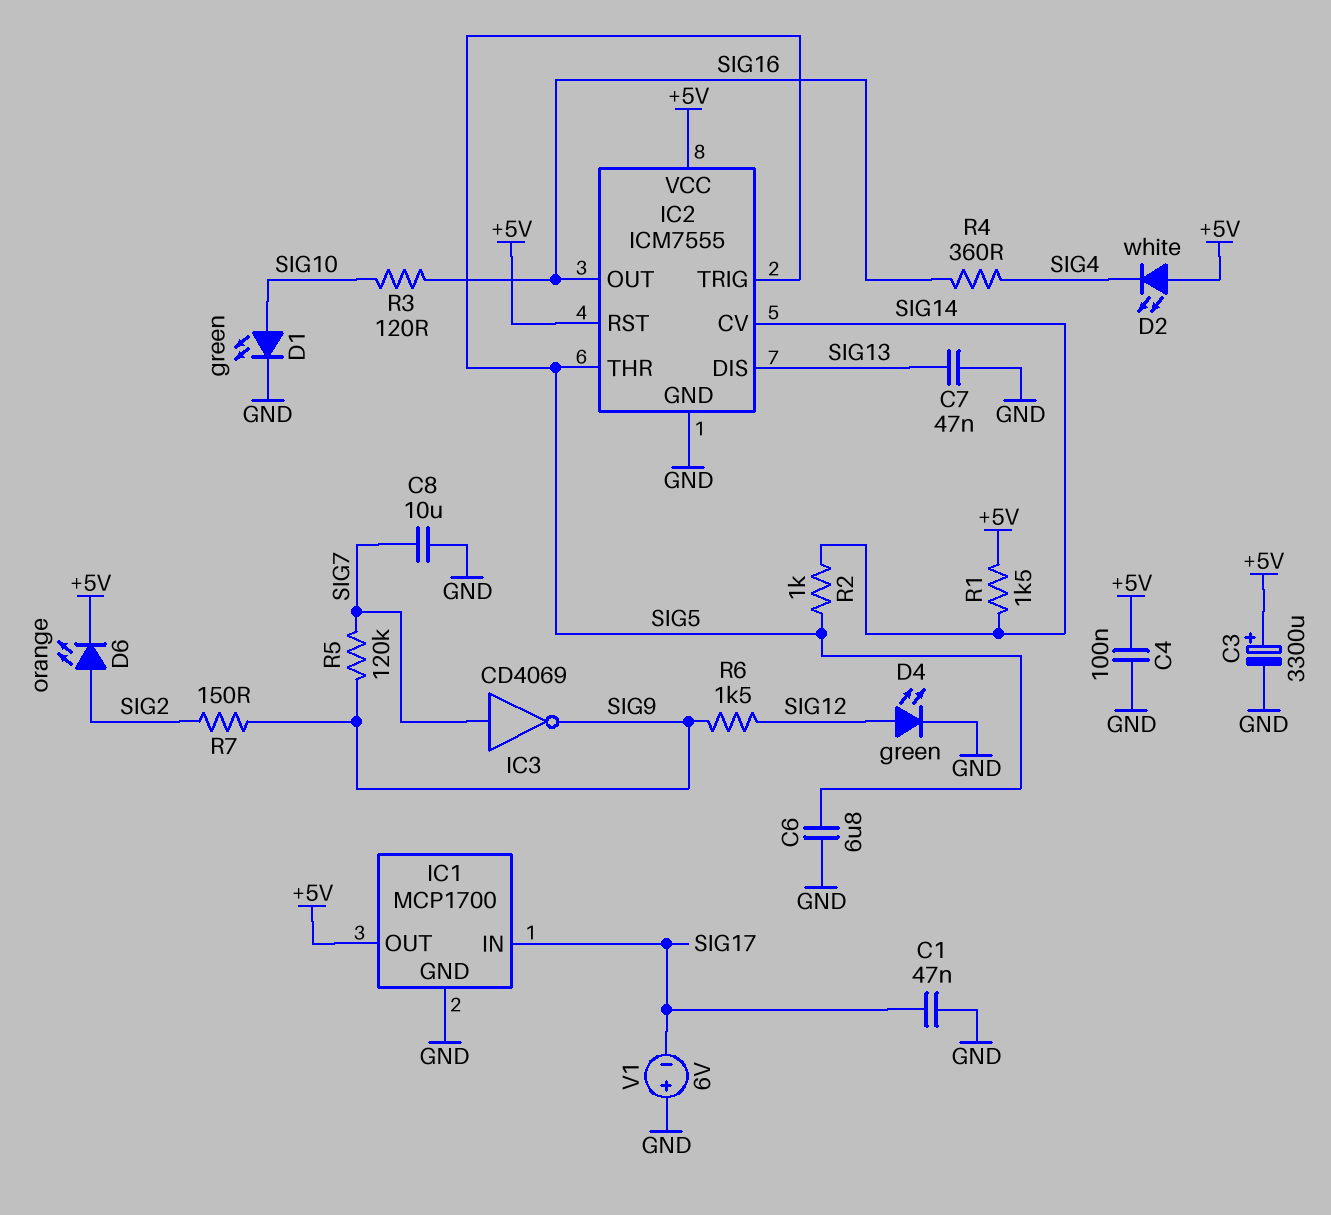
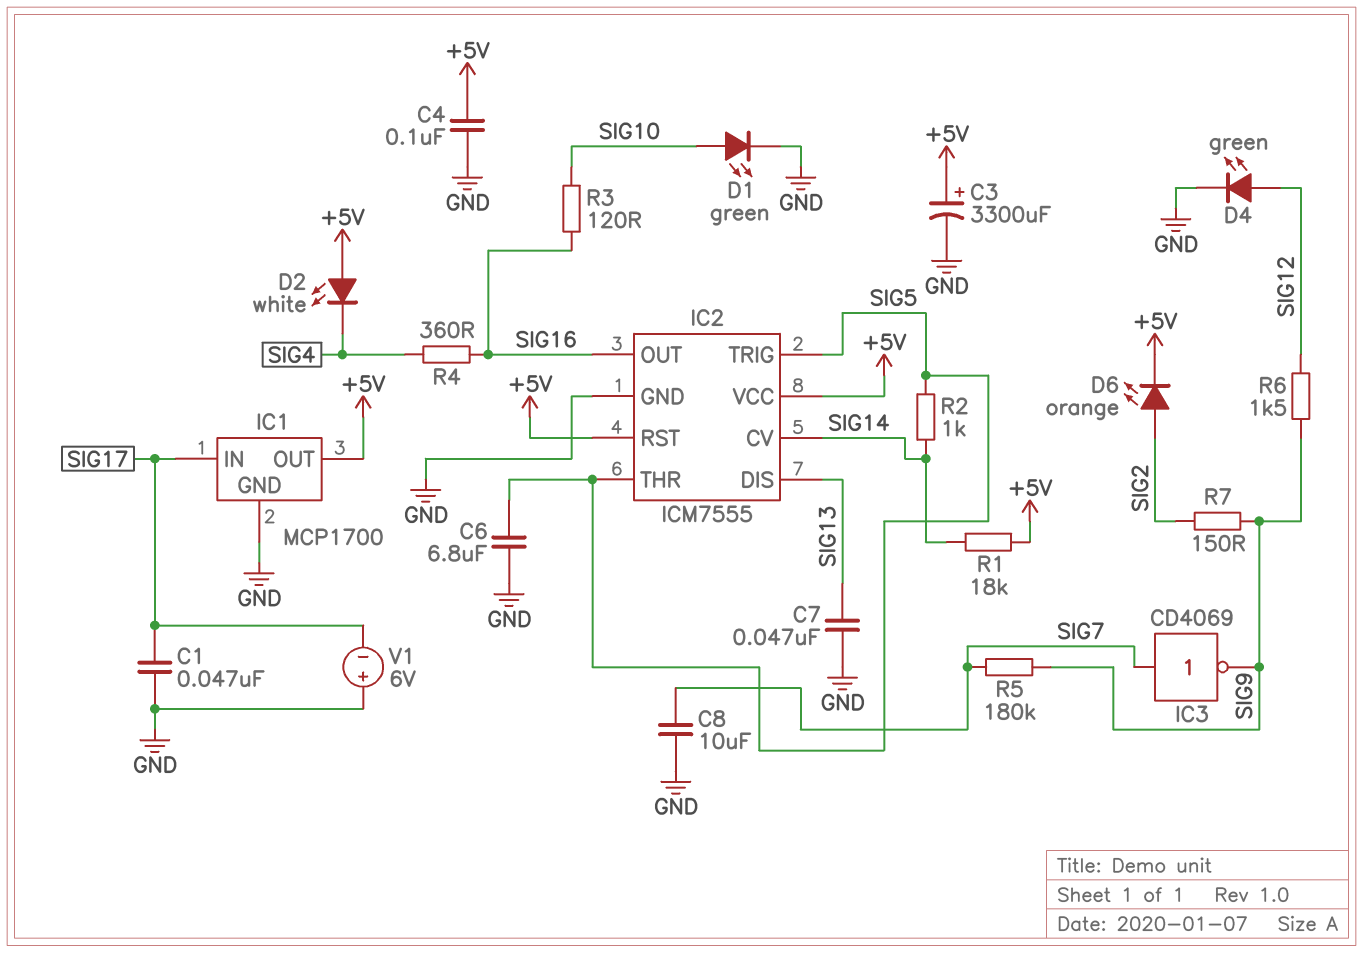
R1: 1.5k (+5V, SIG14) -> 18k (+5V, SIG14)
R5: 120k (SIG7, SIG9) -> 180k (SIG7, SIG9)

